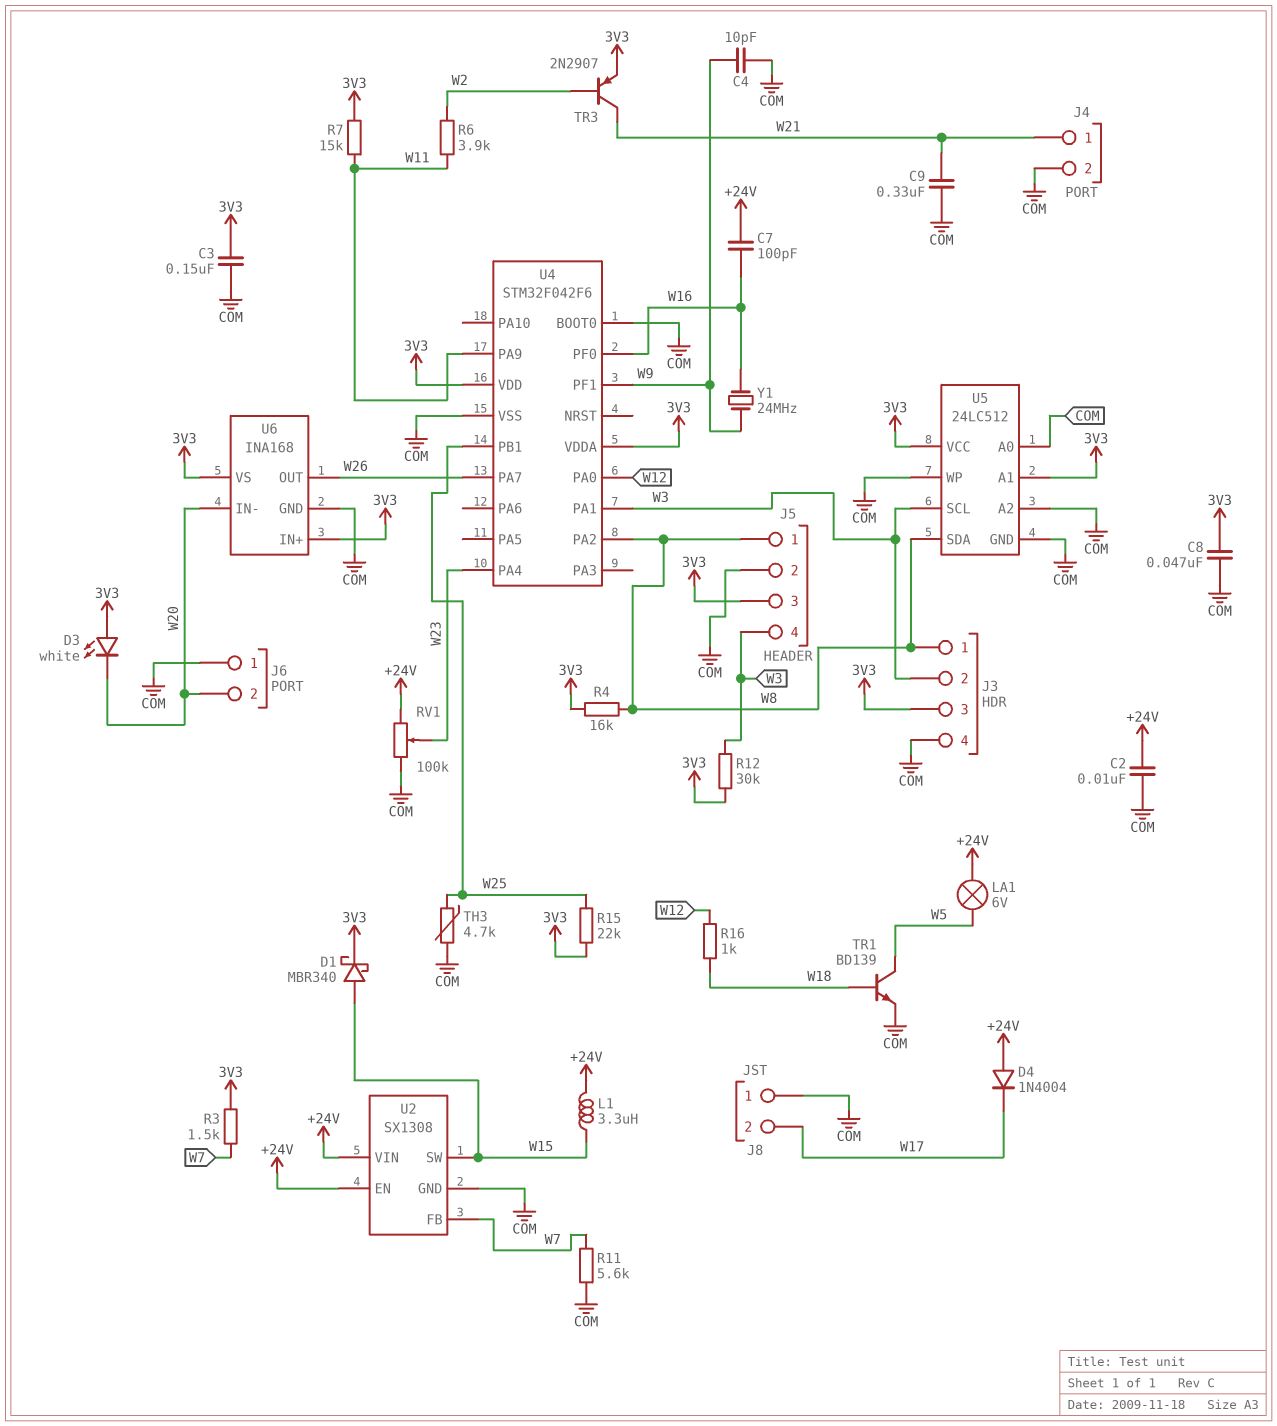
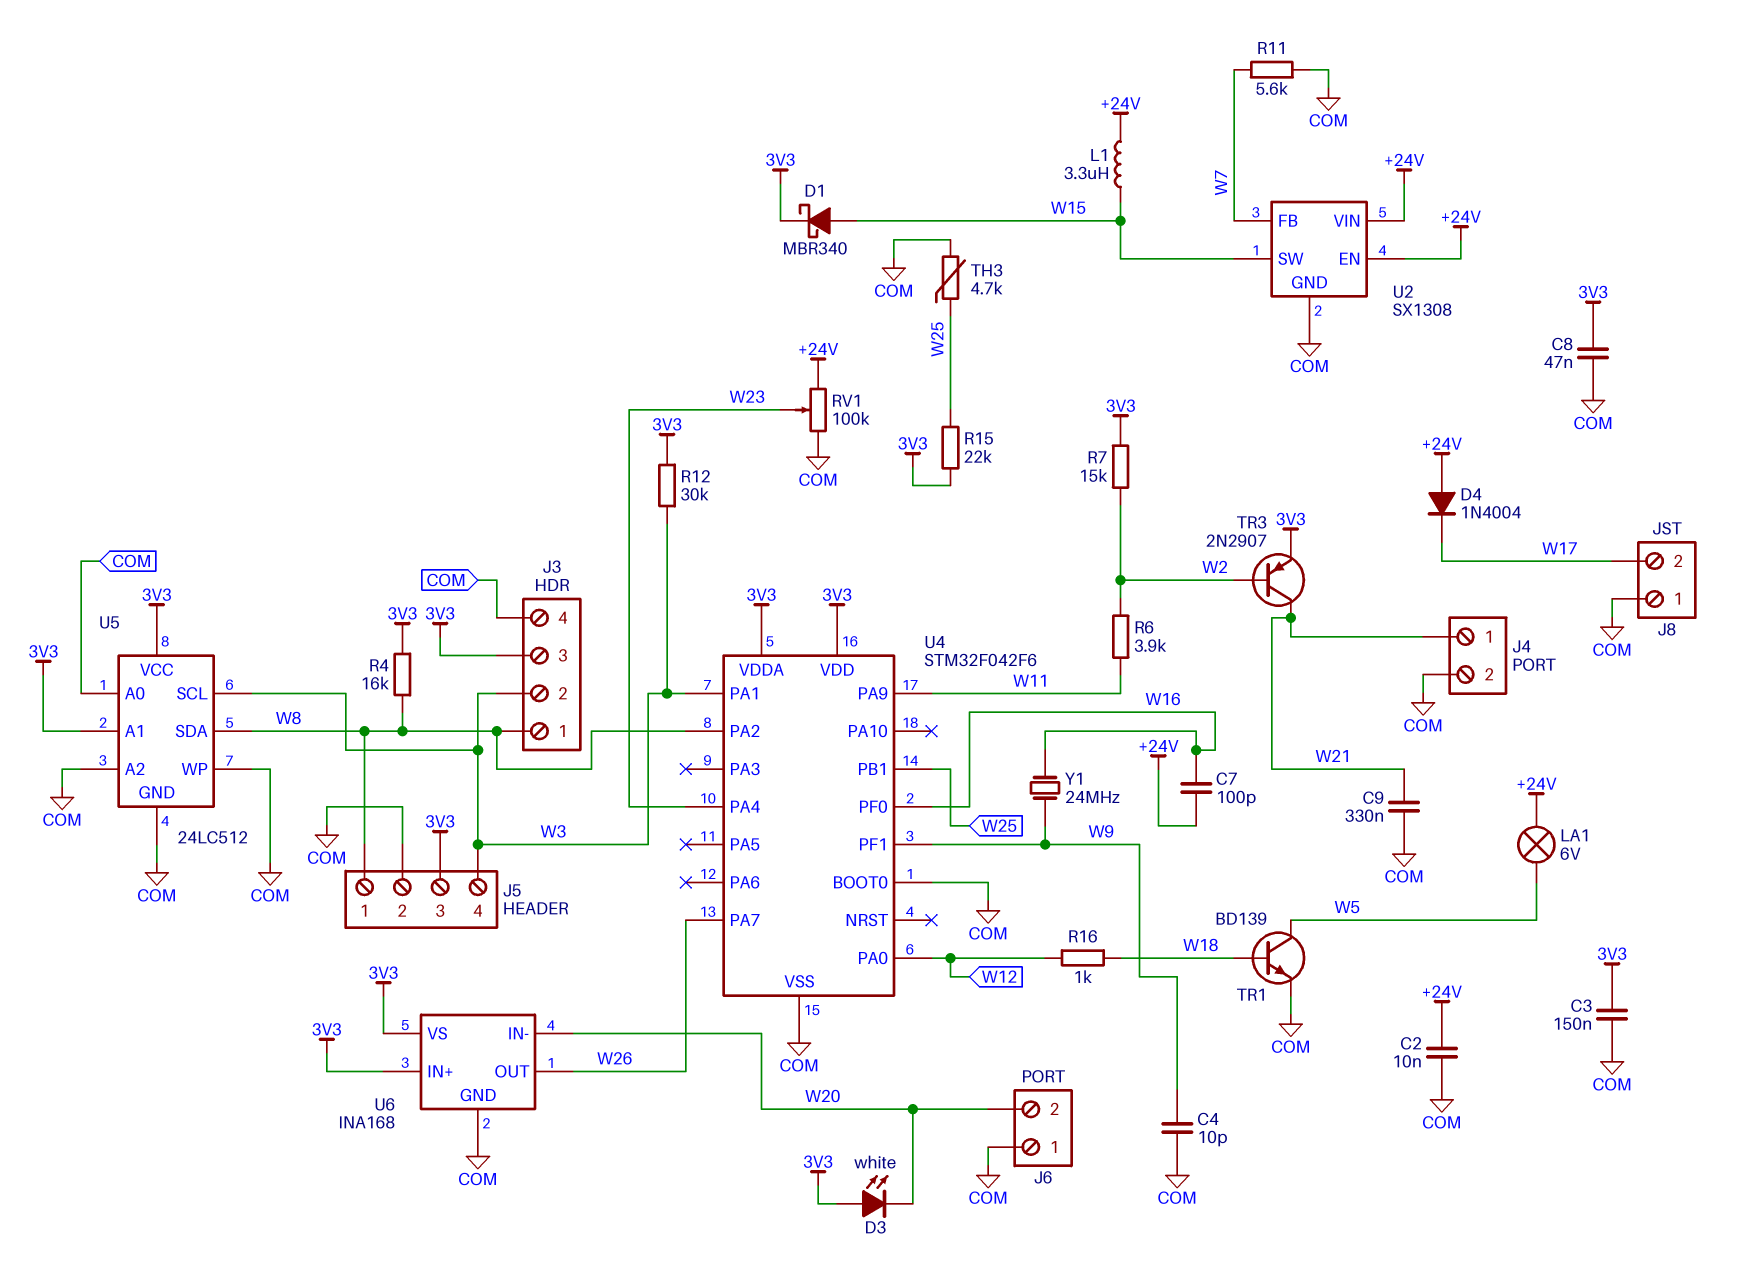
R3: 1.5k (3V3, W7) -> none
R7: 15k (3V3, W11) -> 15k (3V3, W2)

